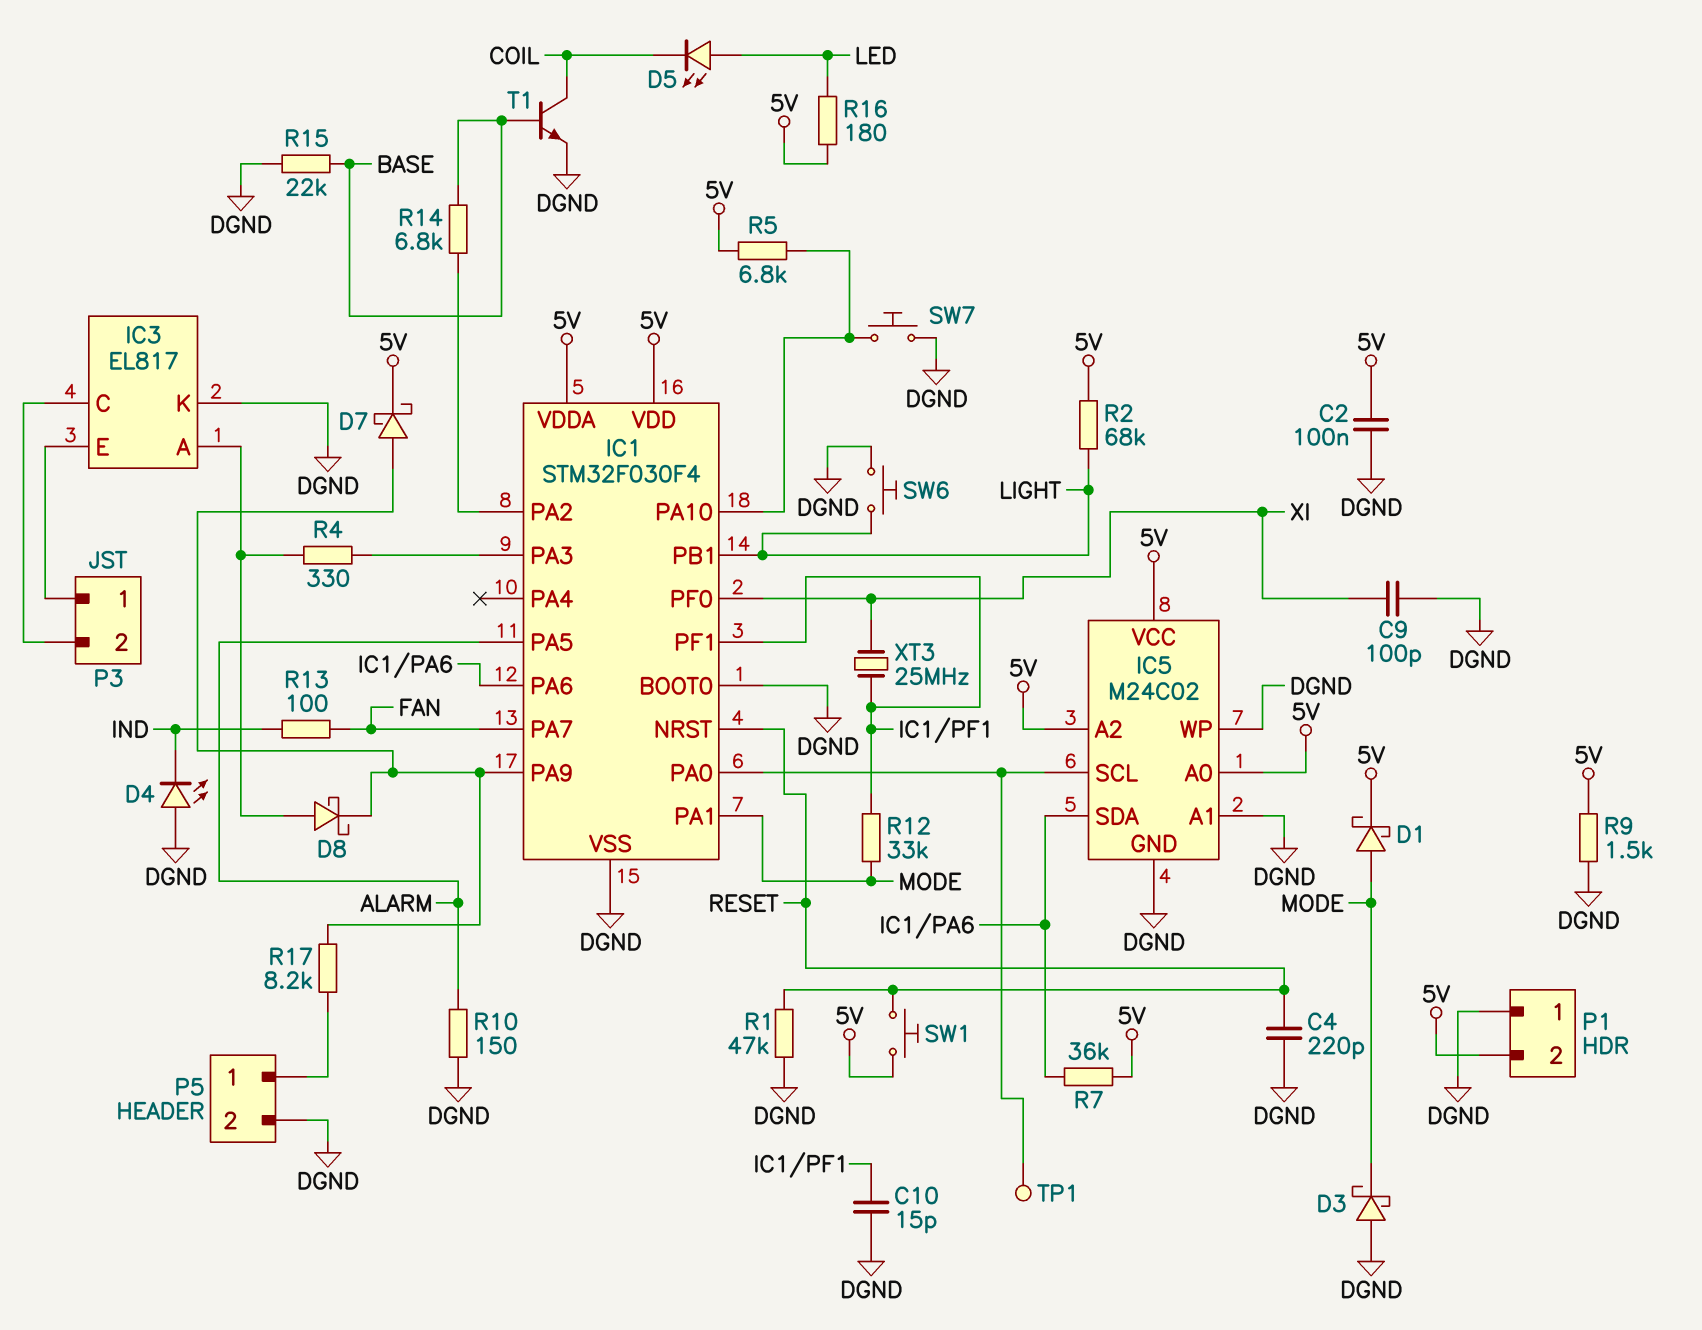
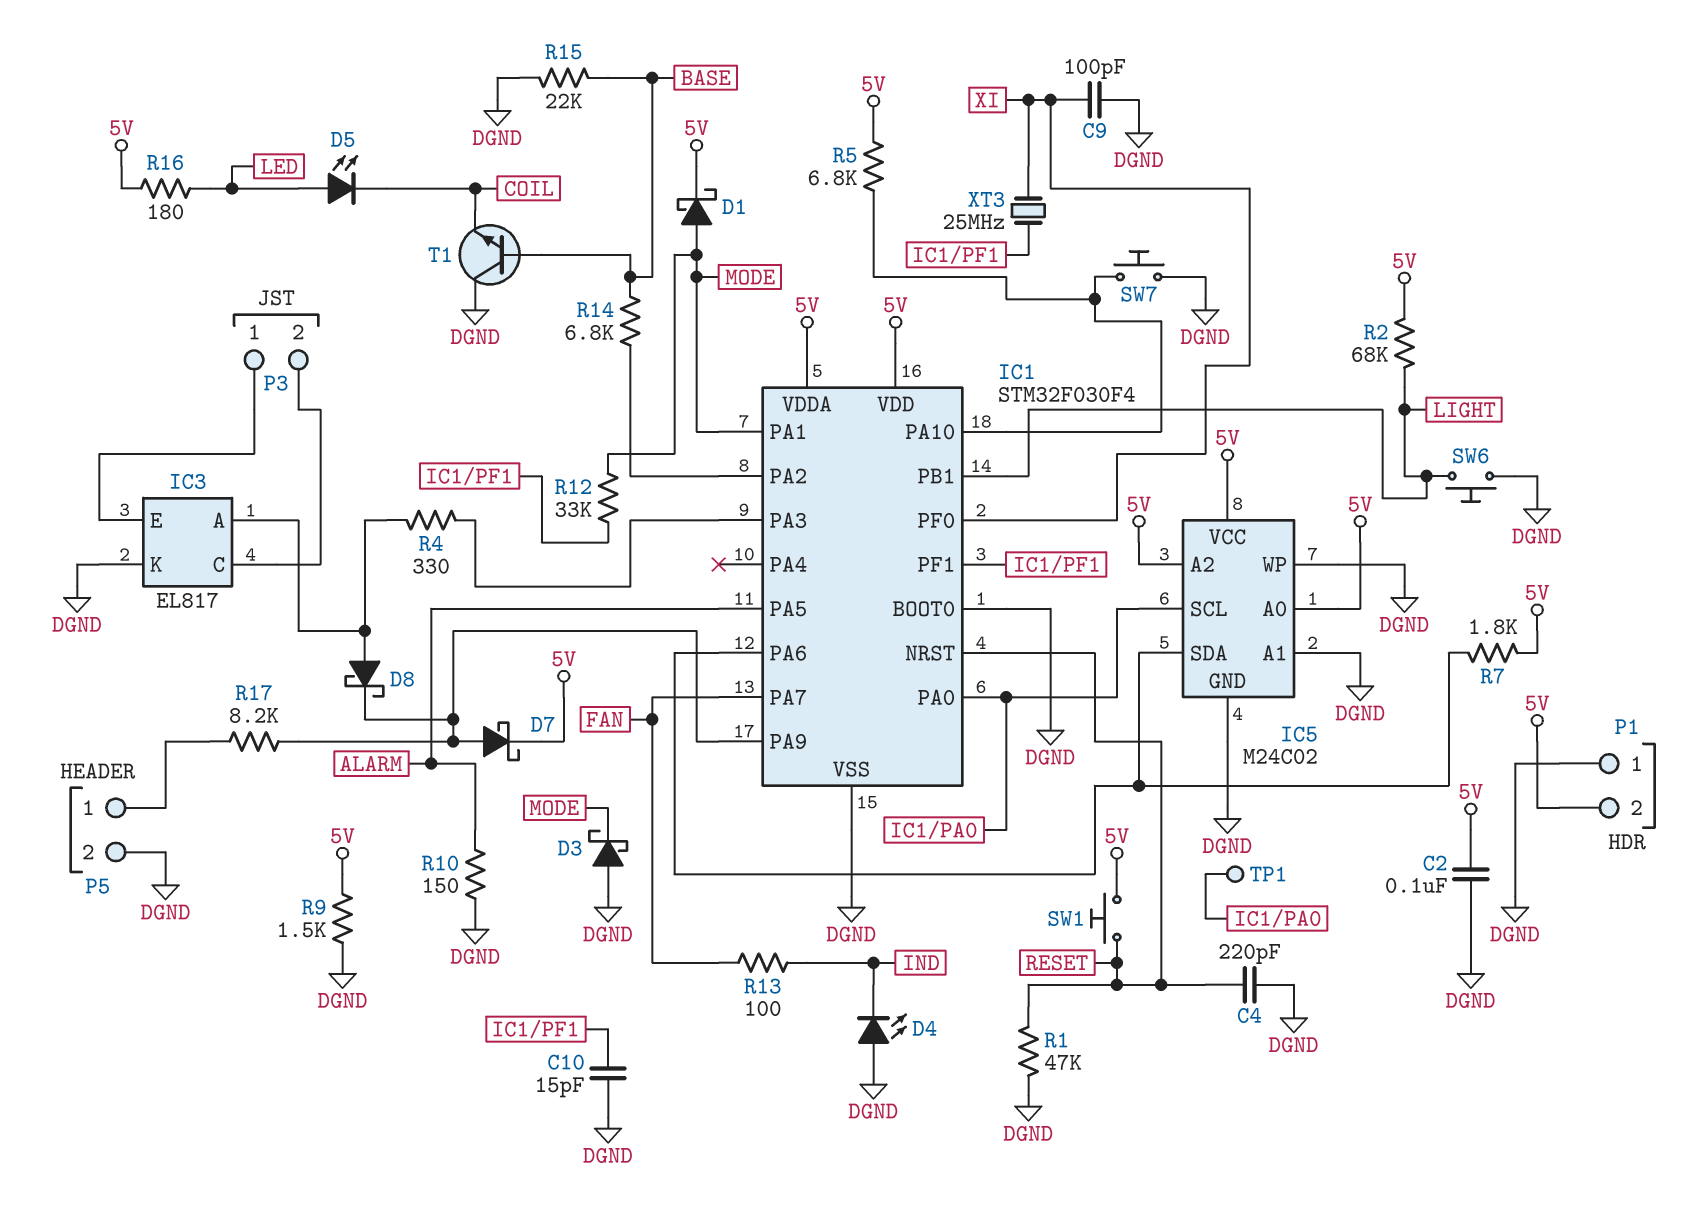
R7: 36k (5V, IC1/PA6) -> 1.8k (5V, IC1/PA6)
T1: NPN (B BASE, C COIL, E DGND) -> NPN (B BASE, C DGND, E COIL)

